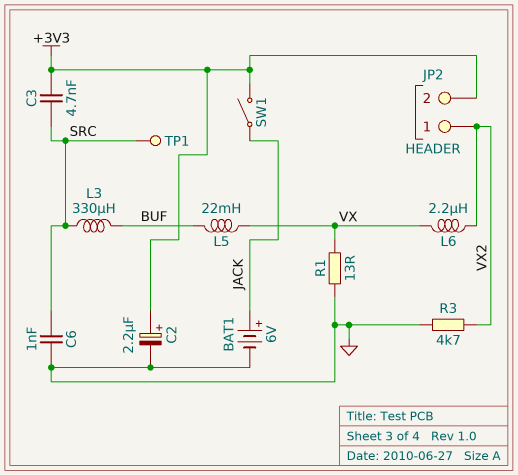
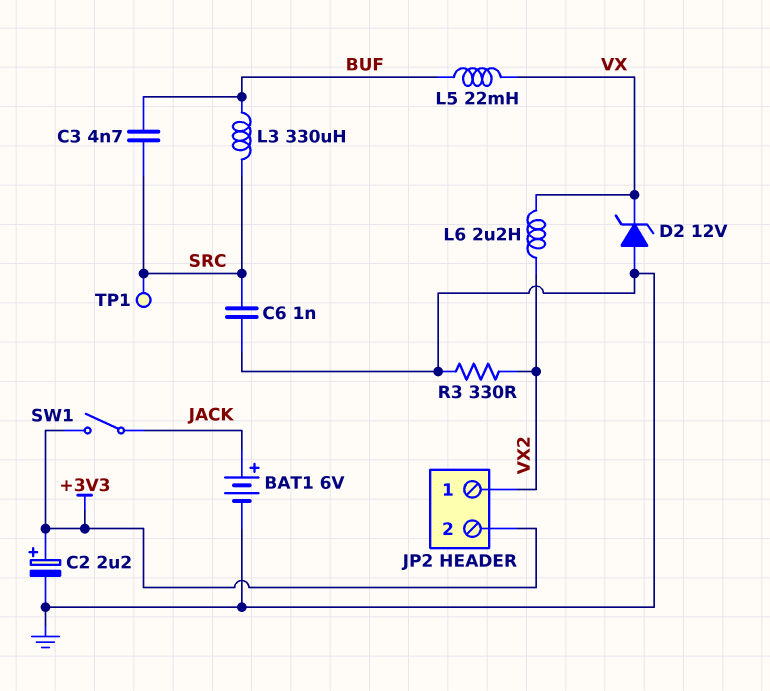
C3: 4.7nF (+3V3, SRC) -> 4.7nF (BUF, SRC)
D2: none -> zener 12V (A GND, K VX)
R1: 13 (GND, VX) -> none
R3: 4.7k (GND, VX2) -> 330 (GND, VX2)

